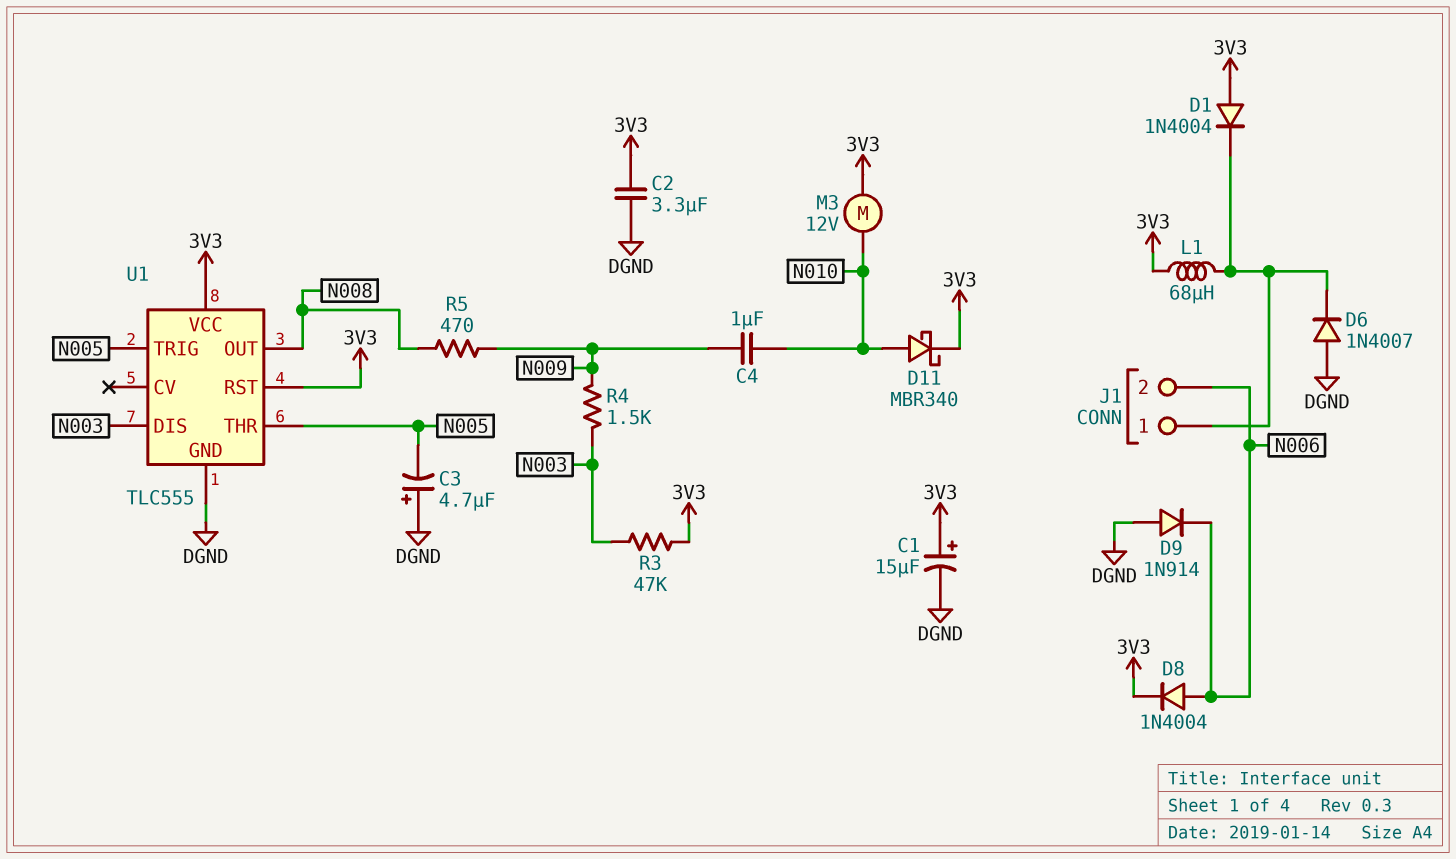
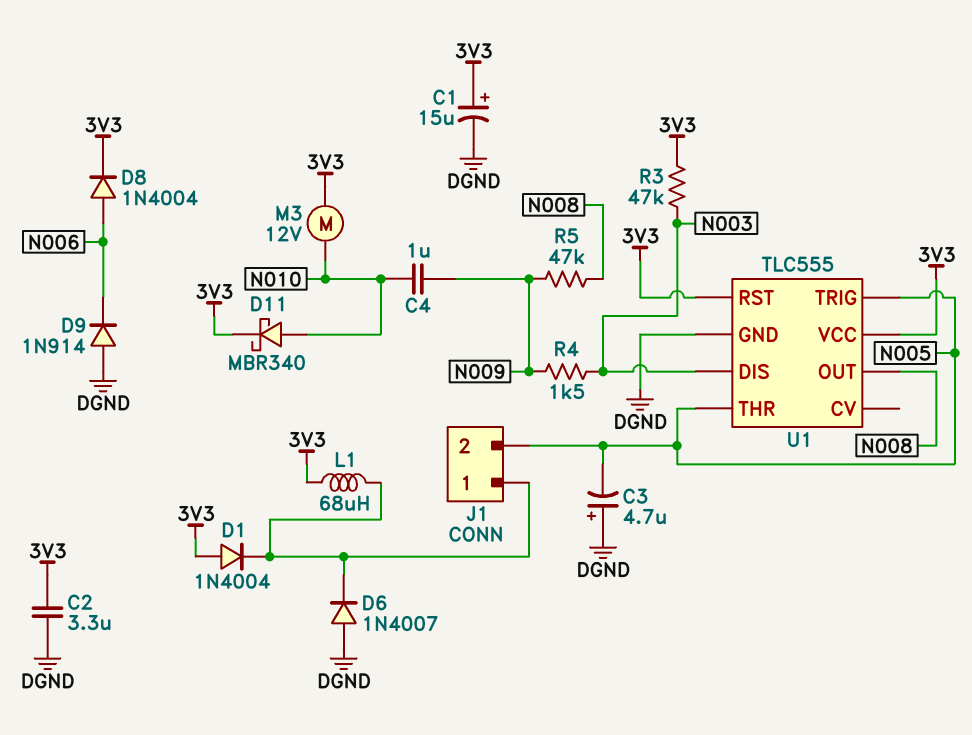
J1 pin 2: N006 -> N005
R5: 470 (N008, N009) -> 47k (N008, N009)

